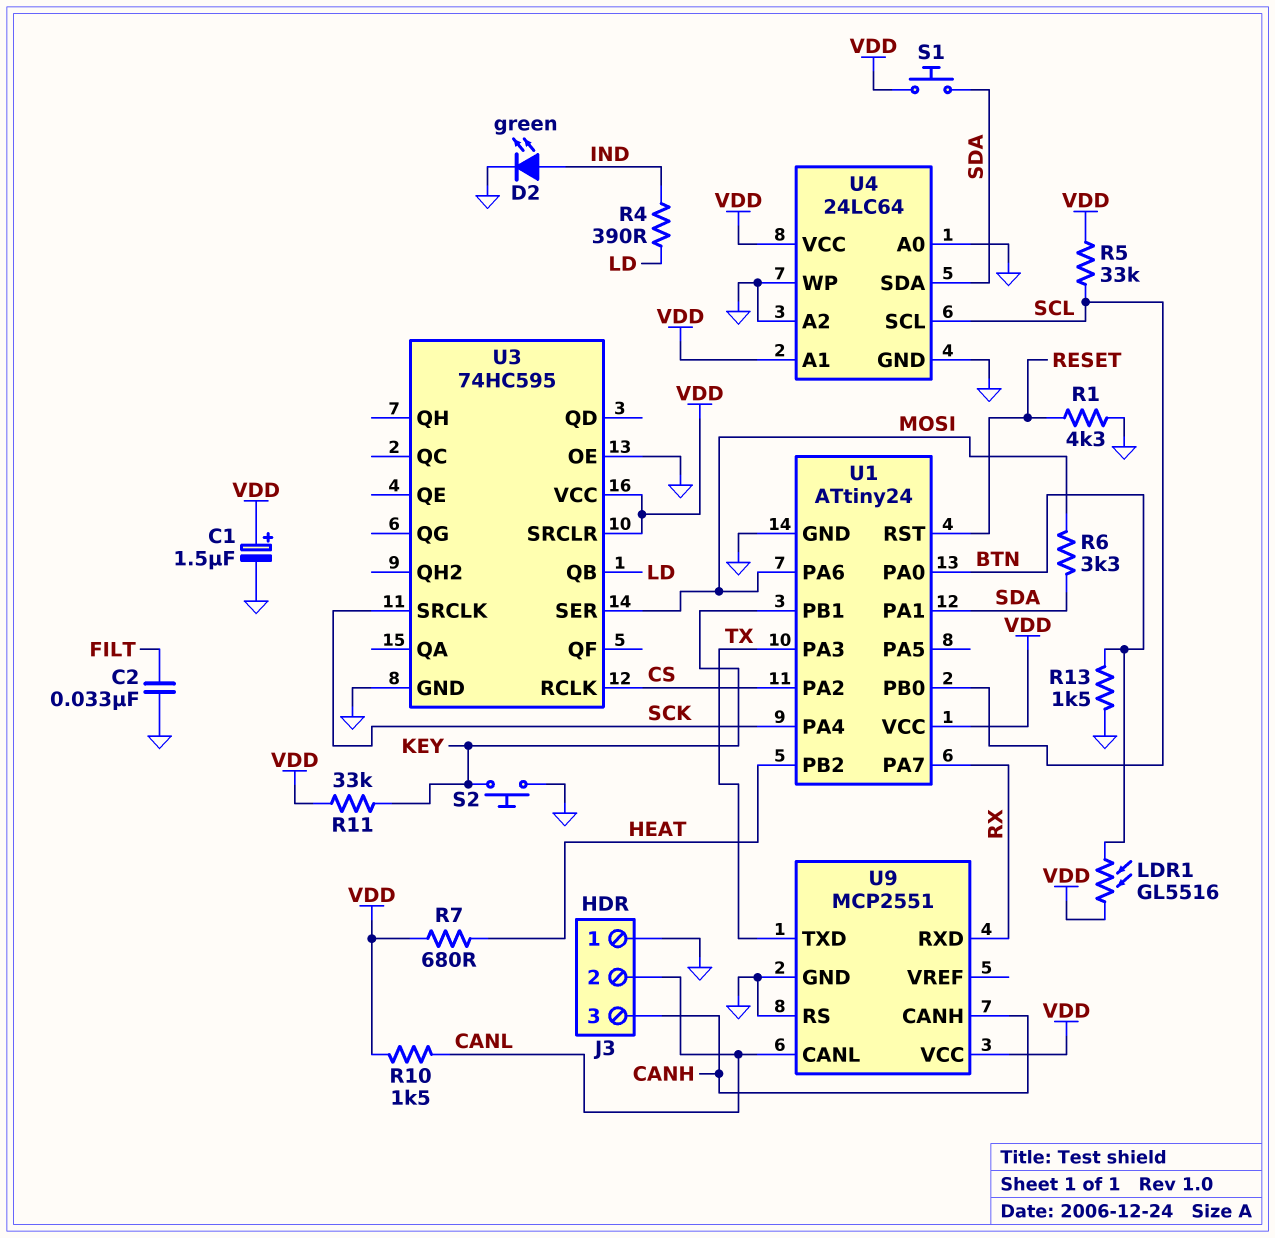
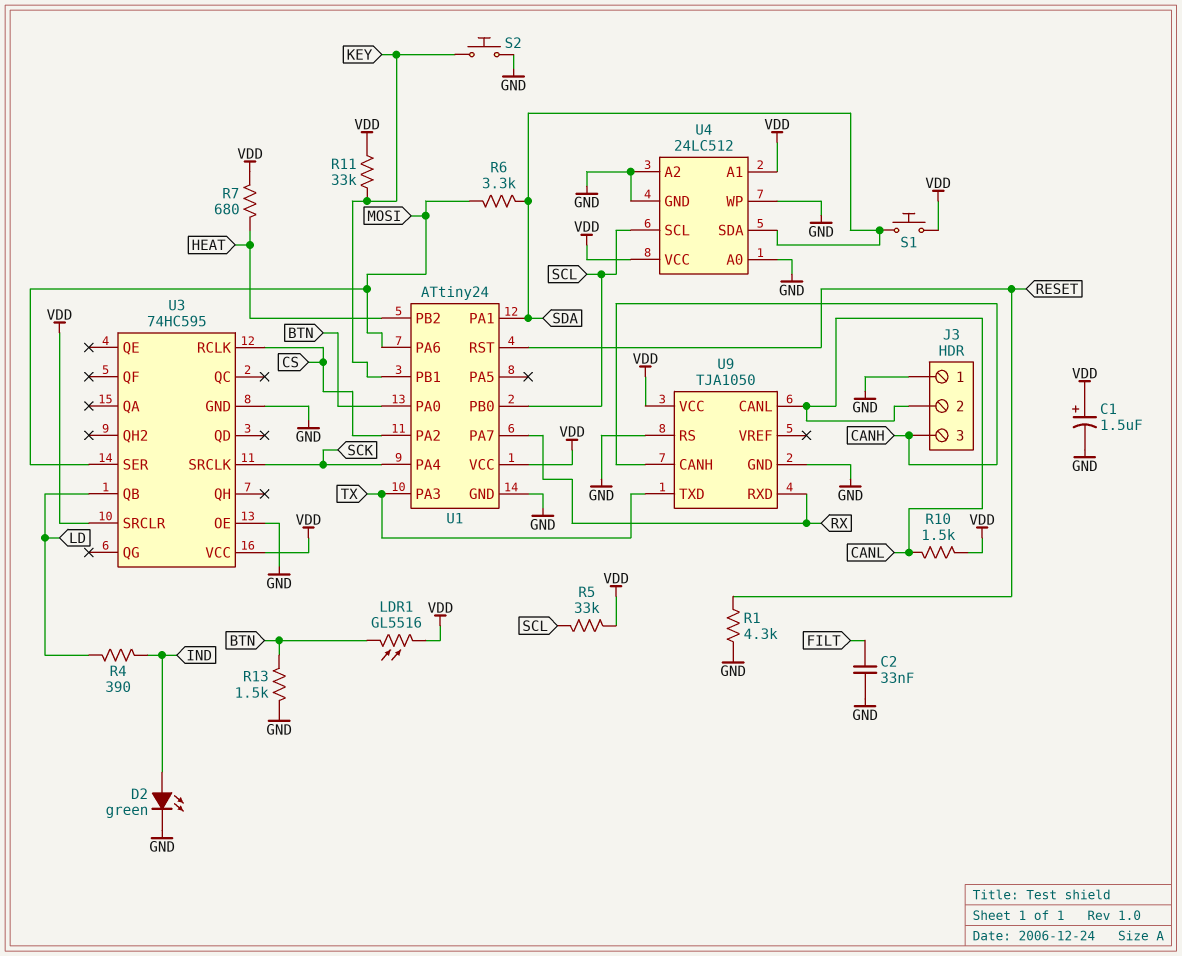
U4: 24LC64 -> 24LC512
U9: MCP2551 -> TJA1050

